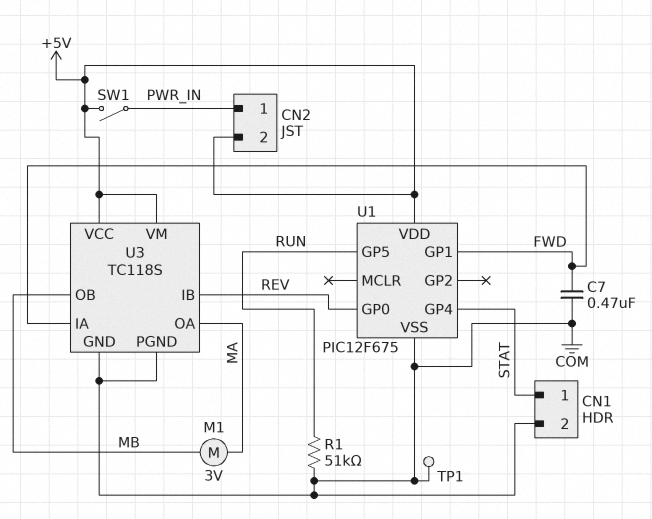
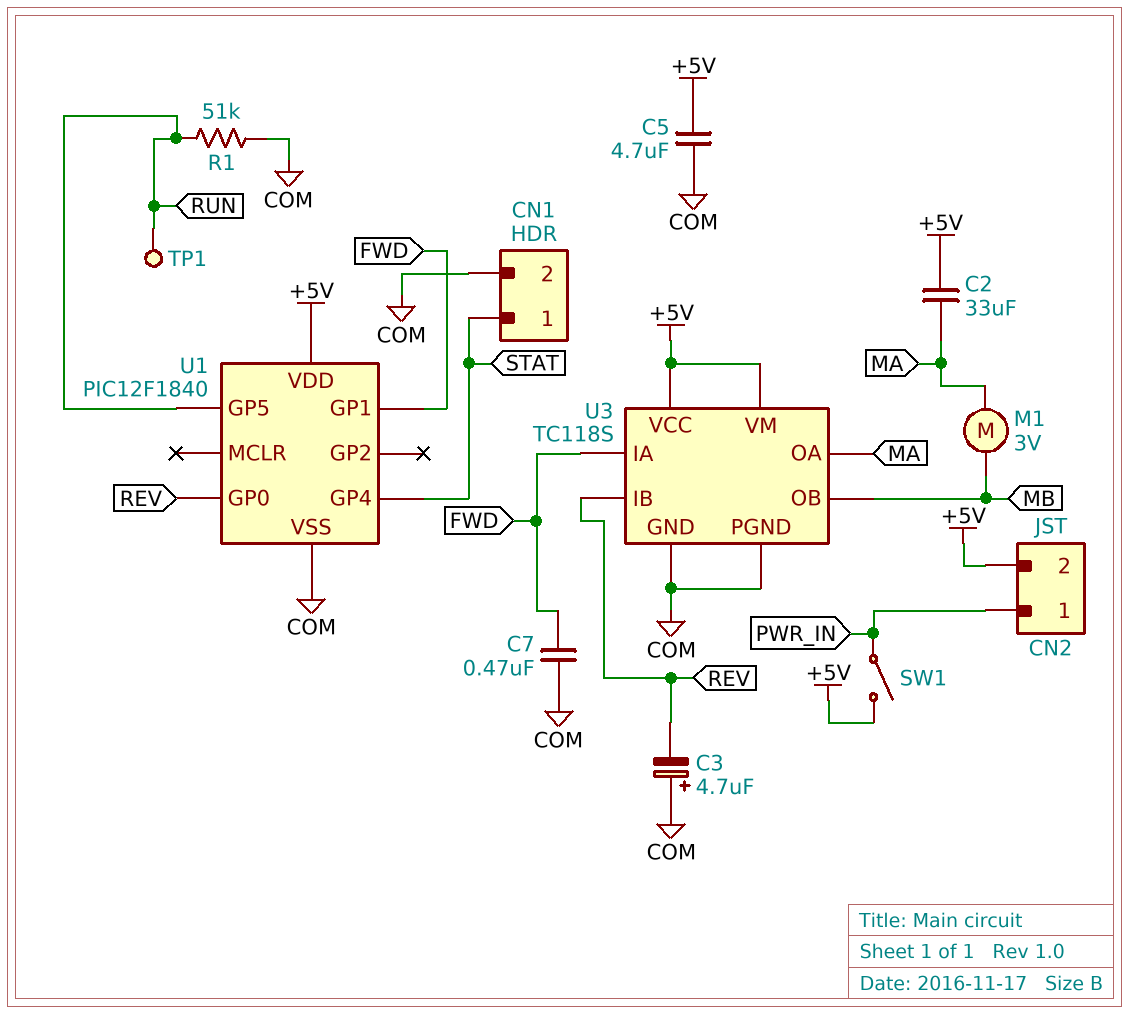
C2: none -> 33uF (+5V, MA)
C3: none -> 4.7uF (plus COM, minus REV)
C5: none -> 4.7uF (+5V, COM)
TP1: test point (COM) -> test point (RUN)
U1: PIC12F675 -> PIC12F1840

